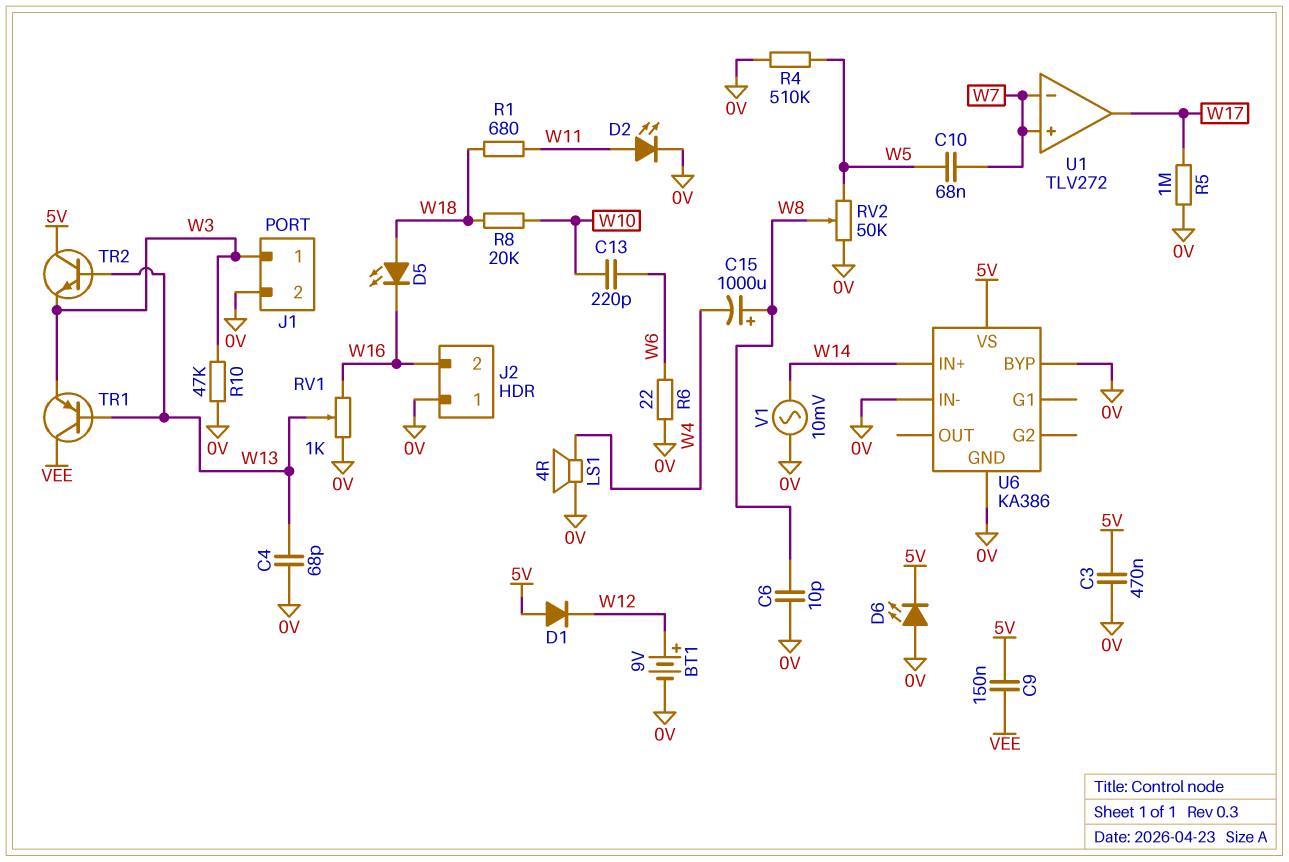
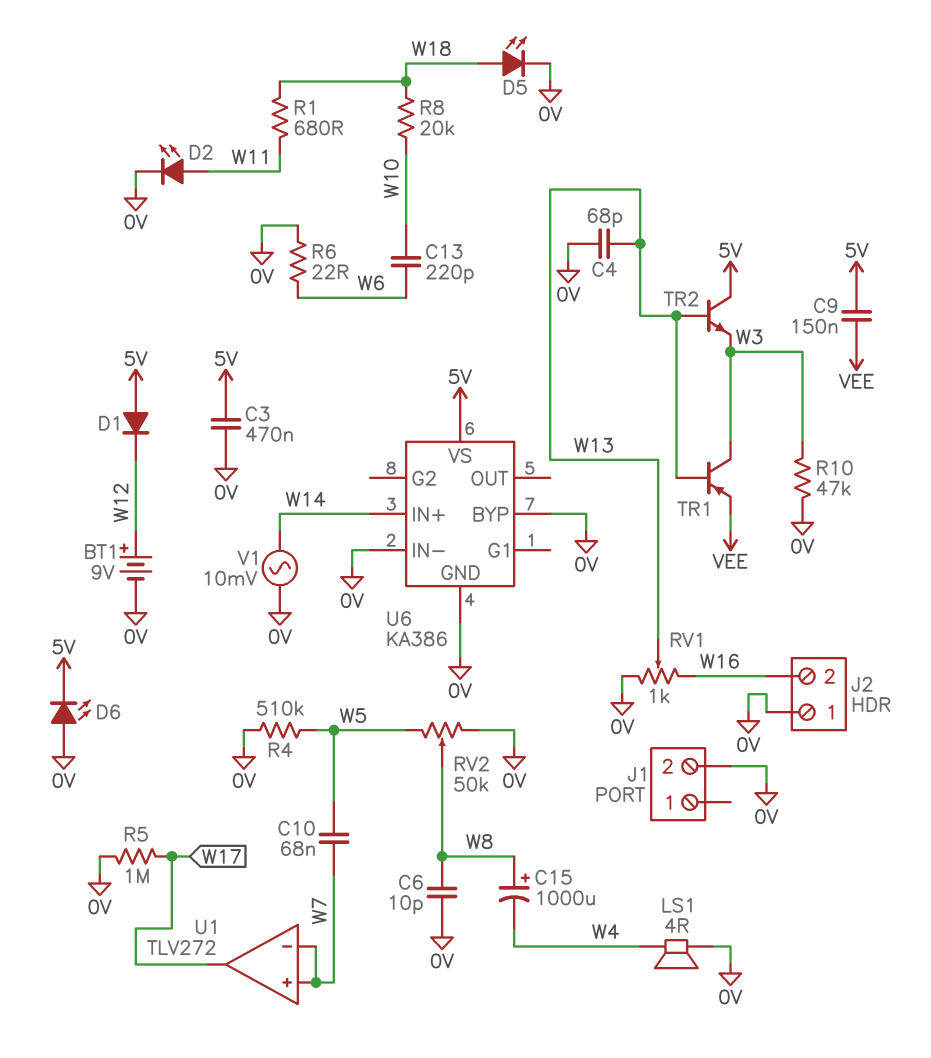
D5: LED (A W18, K W16) -> LED (A W18, K 0V)
J1 pin 1: W3 -> none
TR1: PNP (B W13, C VEE, E W3) -> PNP (B W13, C W3, E VEE)

